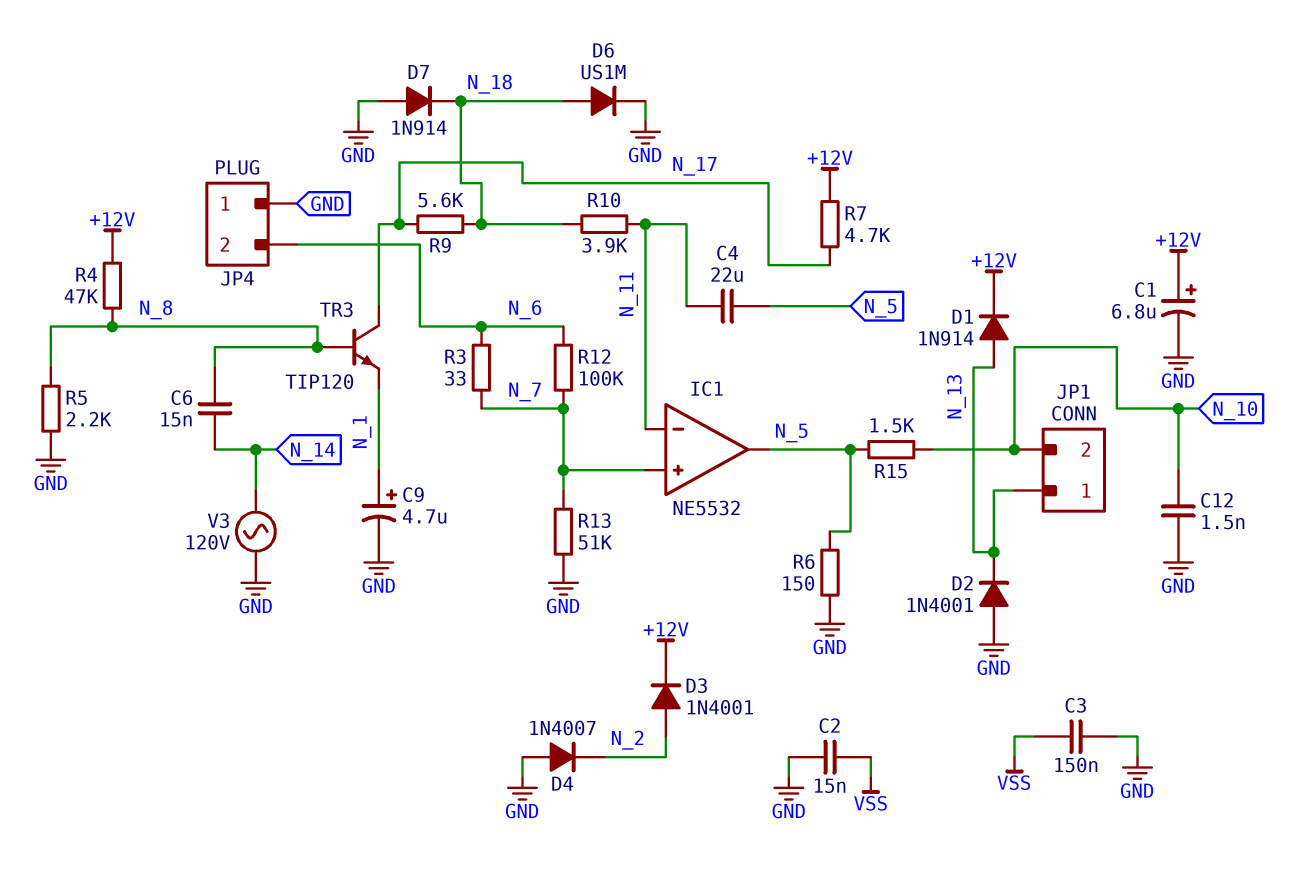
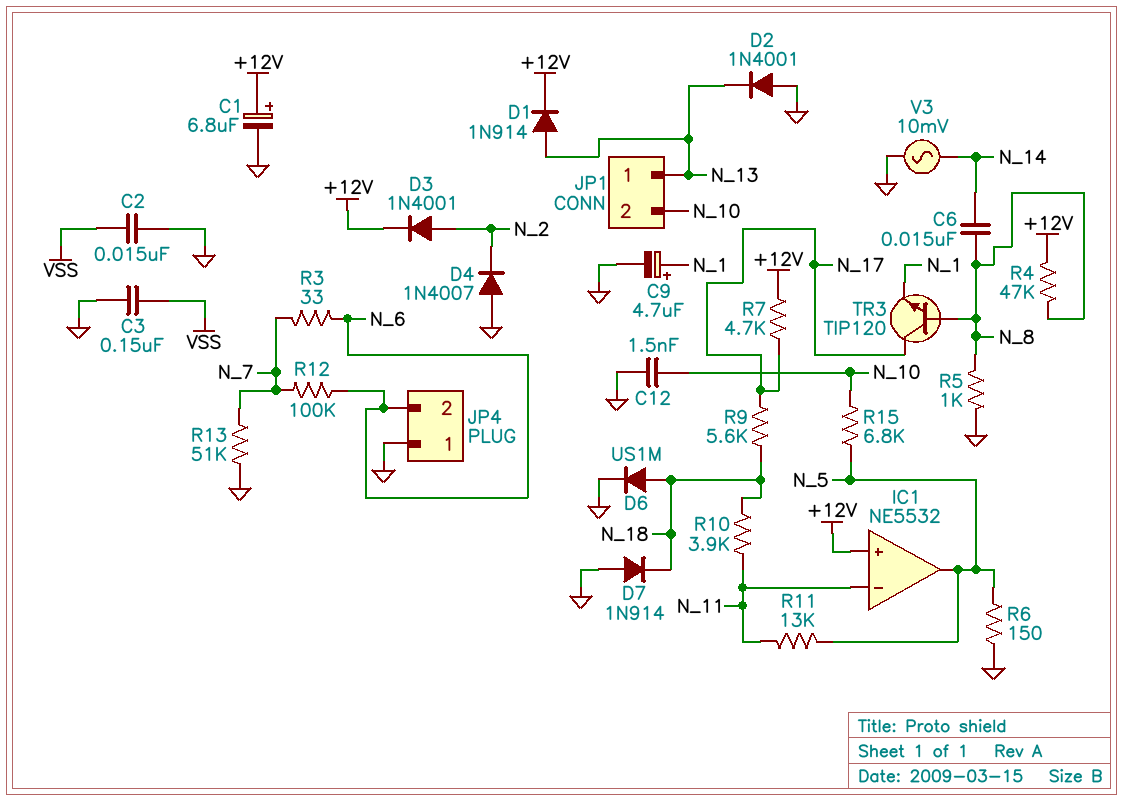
C4: 22uF (N_5, N_11) -> none
IC1 pin in+: N_7 -> +12V
R5: 2.2k (GND, N_8) -> 1k (GND, N_8)
R11: none -> 13k (N_5, N_11)
R15: 1.5k (N_5, N_10) -> 6.8k (N_5, N_10)
V3: AC 120V (GND, N_14) -> AC 10mV (GND, N_14)

